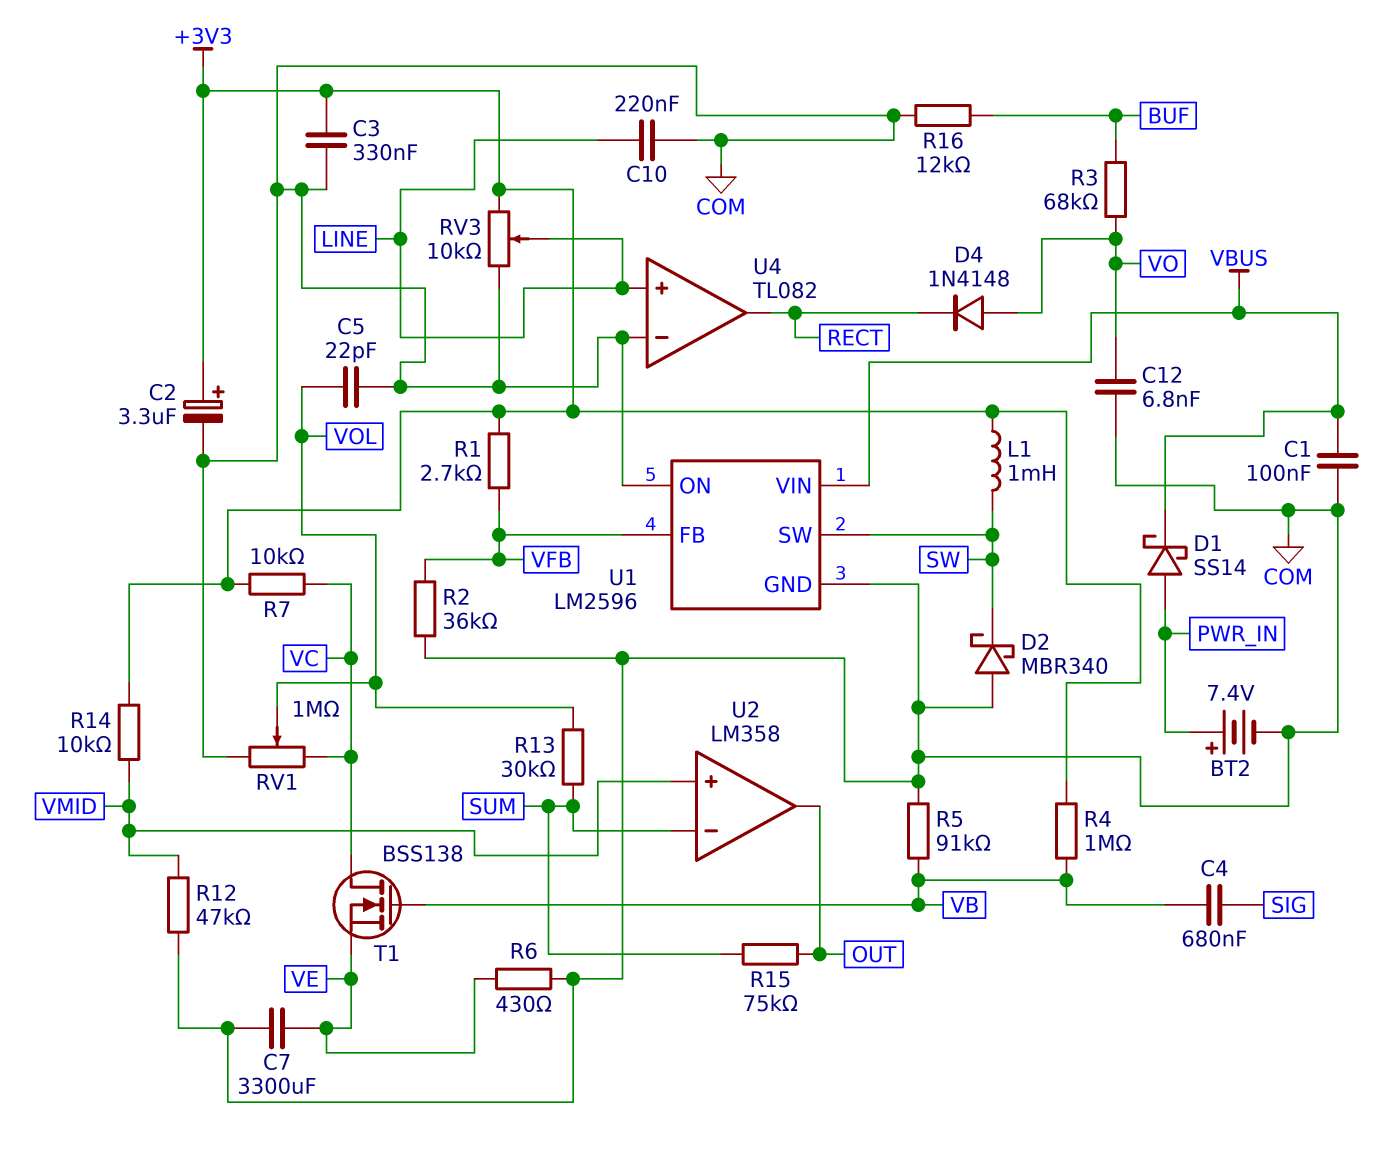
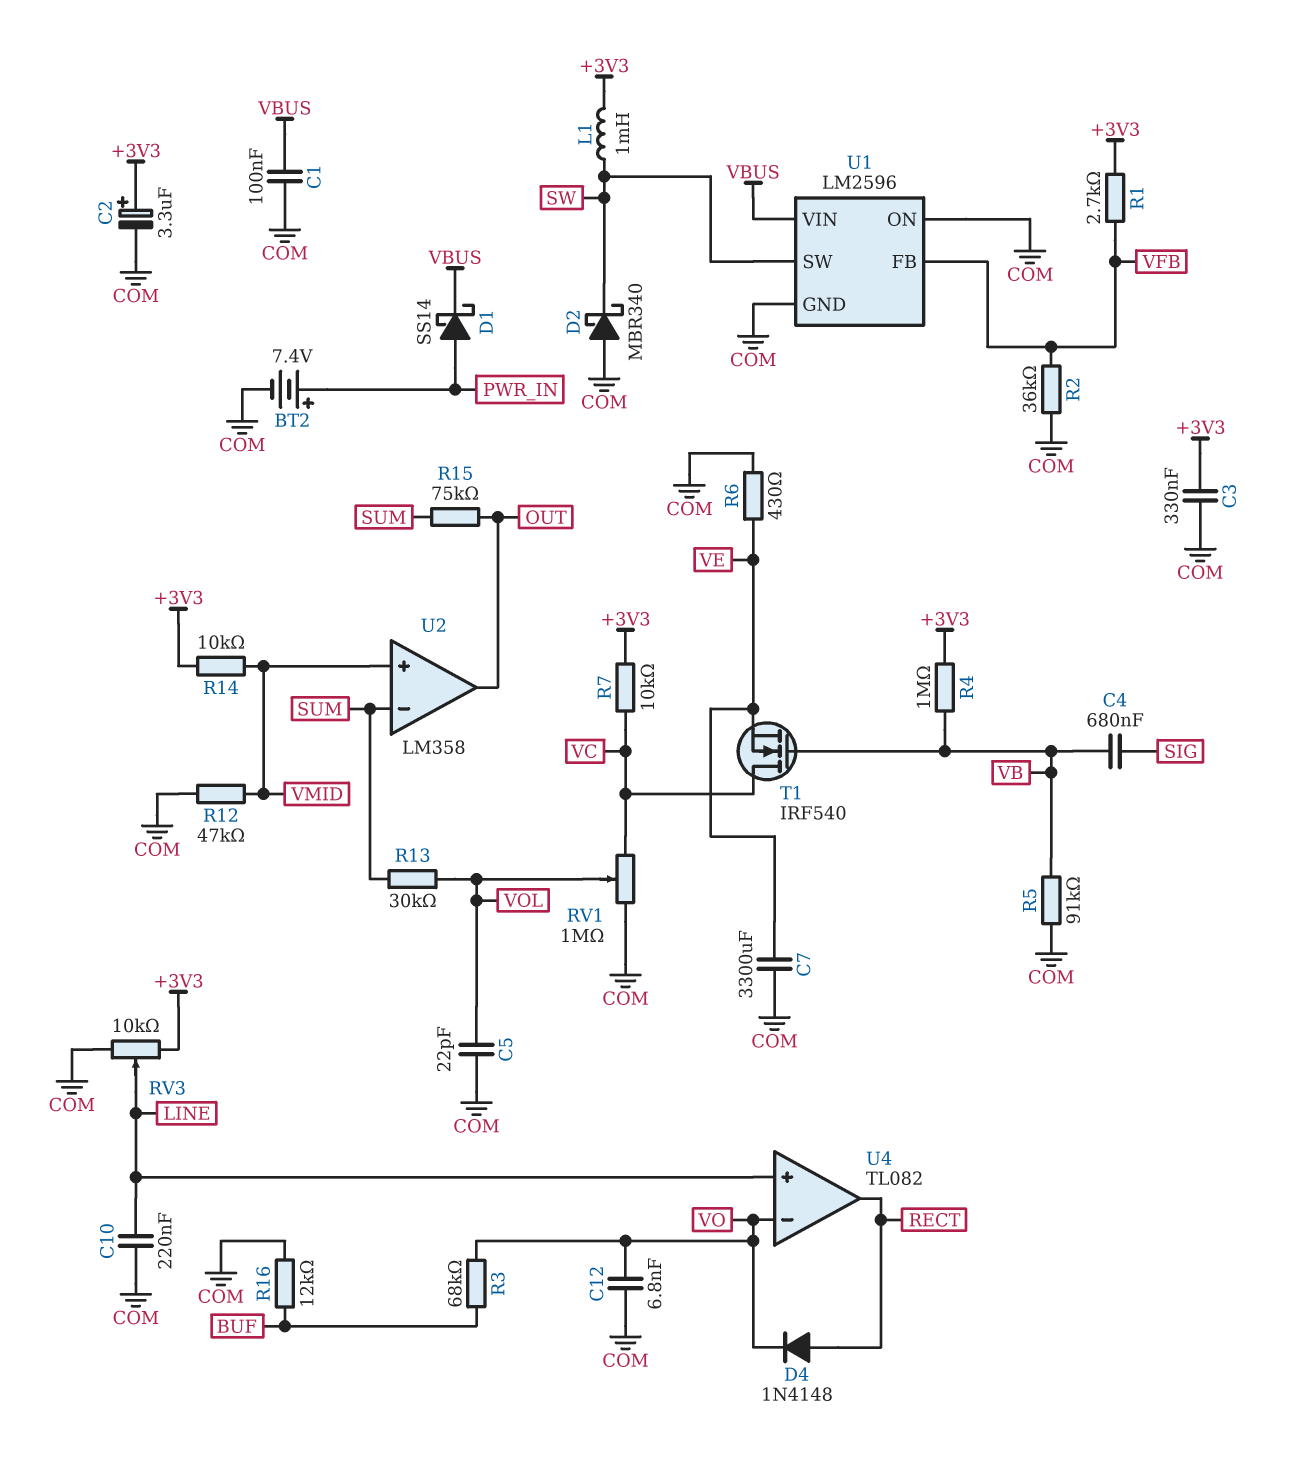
D4: diode 1N4148 (A VO, K RECT) -> diode 1N4148 (A RECT, K VO)
T1: NMOS BSS138 (G VB, D VC, S VE) -> NMOS IRF540 (G VB, D VC, S VE)
U4 pin in-: COM -> VO

